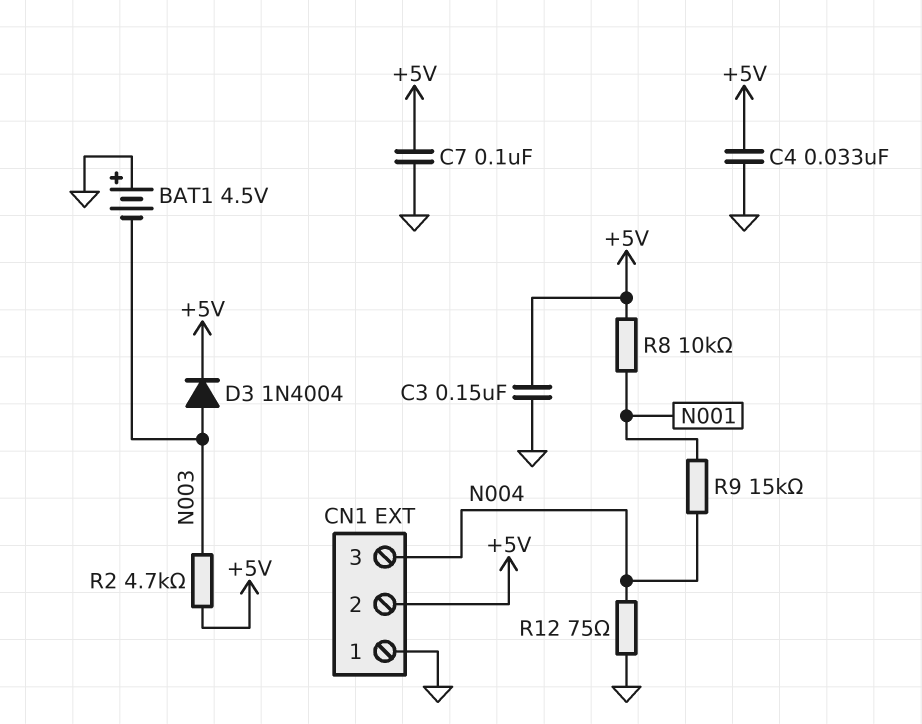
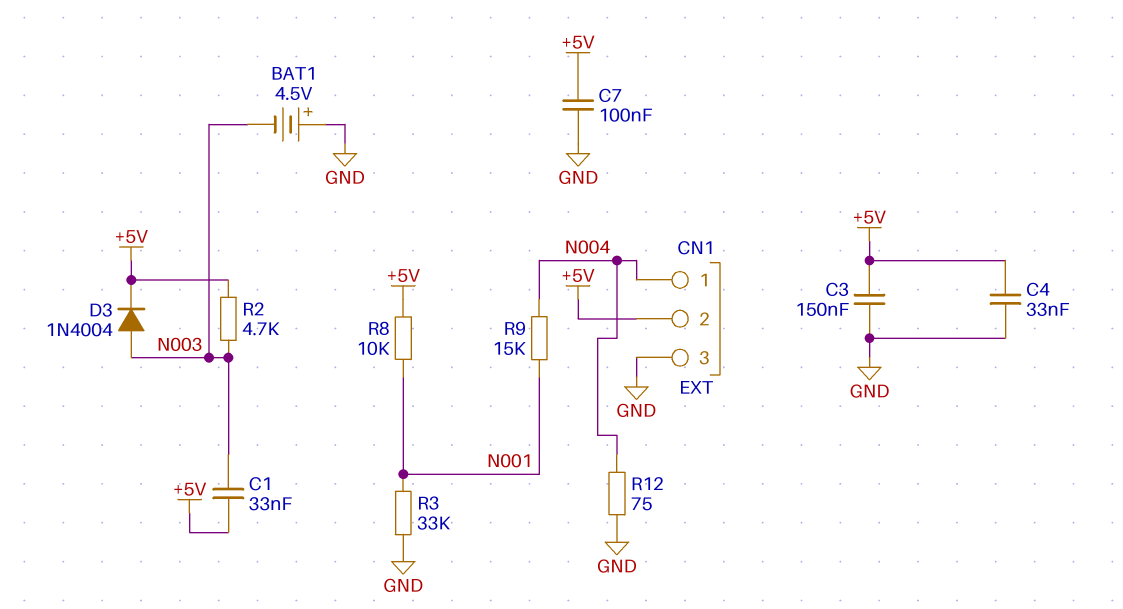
C1: none -> 33nF (+5V, N003)
CN1 pin 1: GND -> N004
CN1 pin 3: N004 -> GND
R3: none -> 33k (GND, N001)

